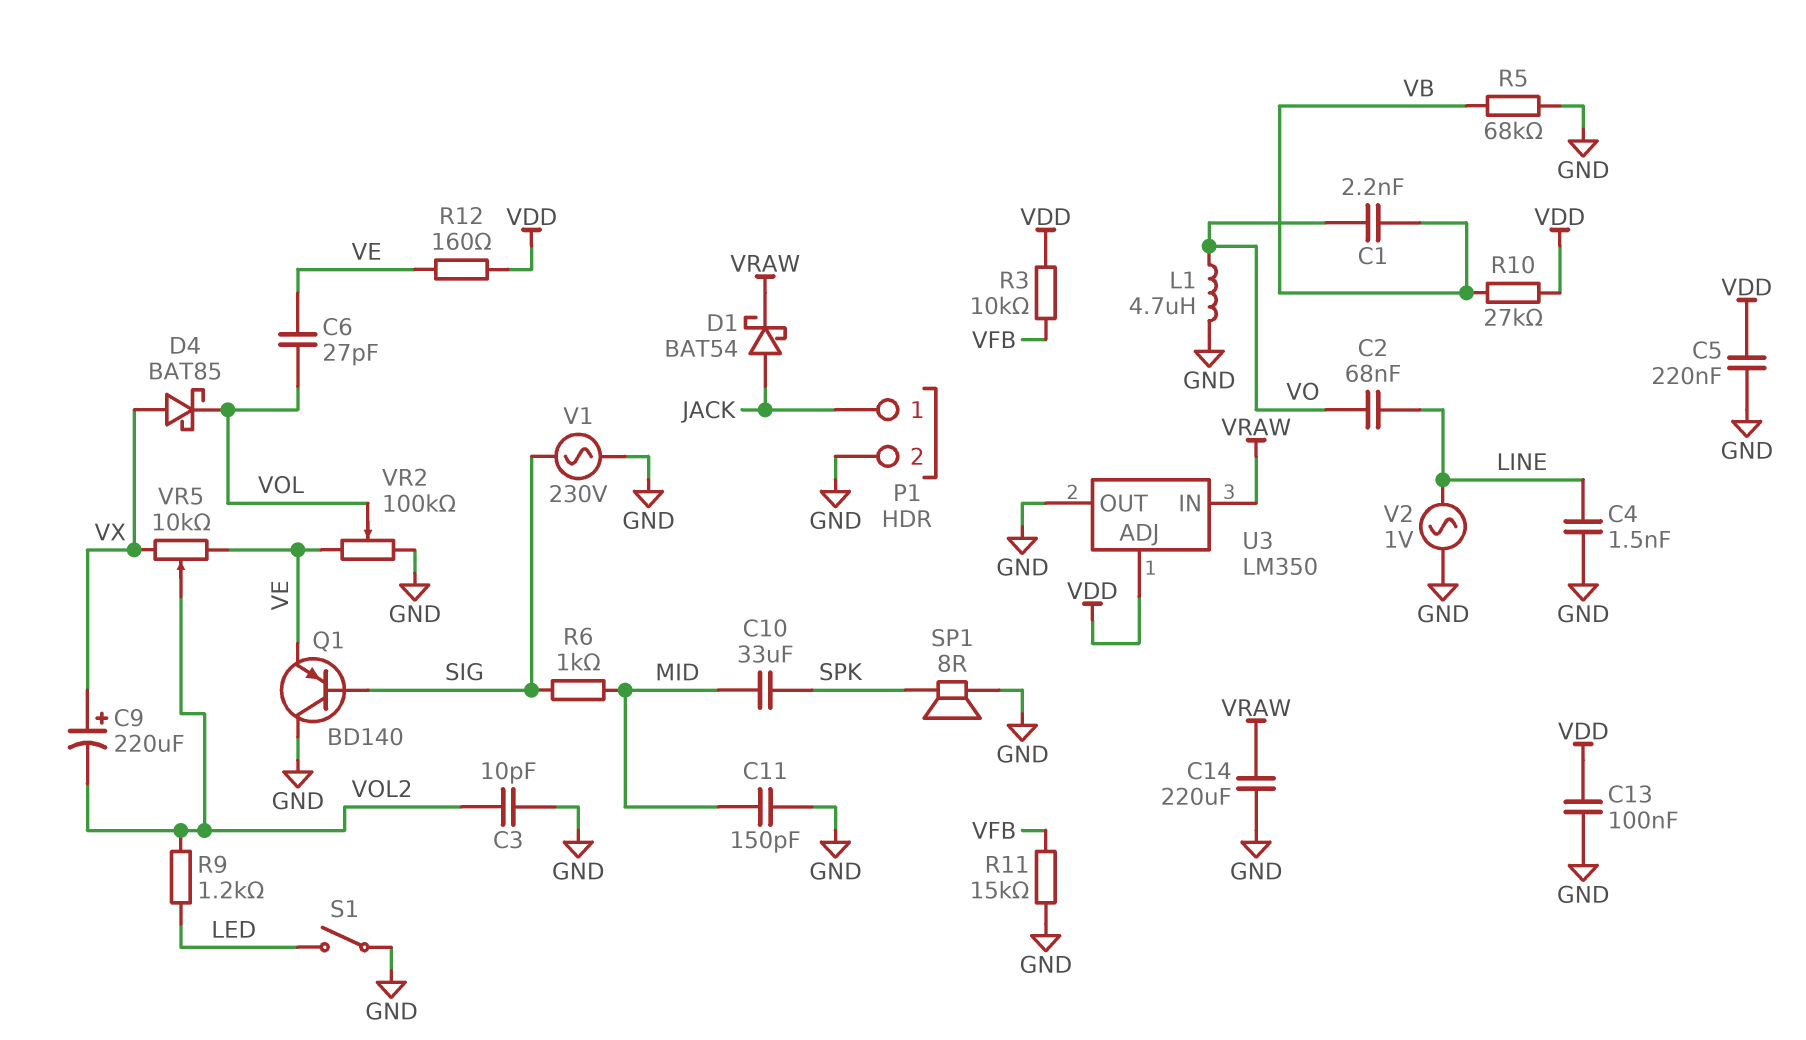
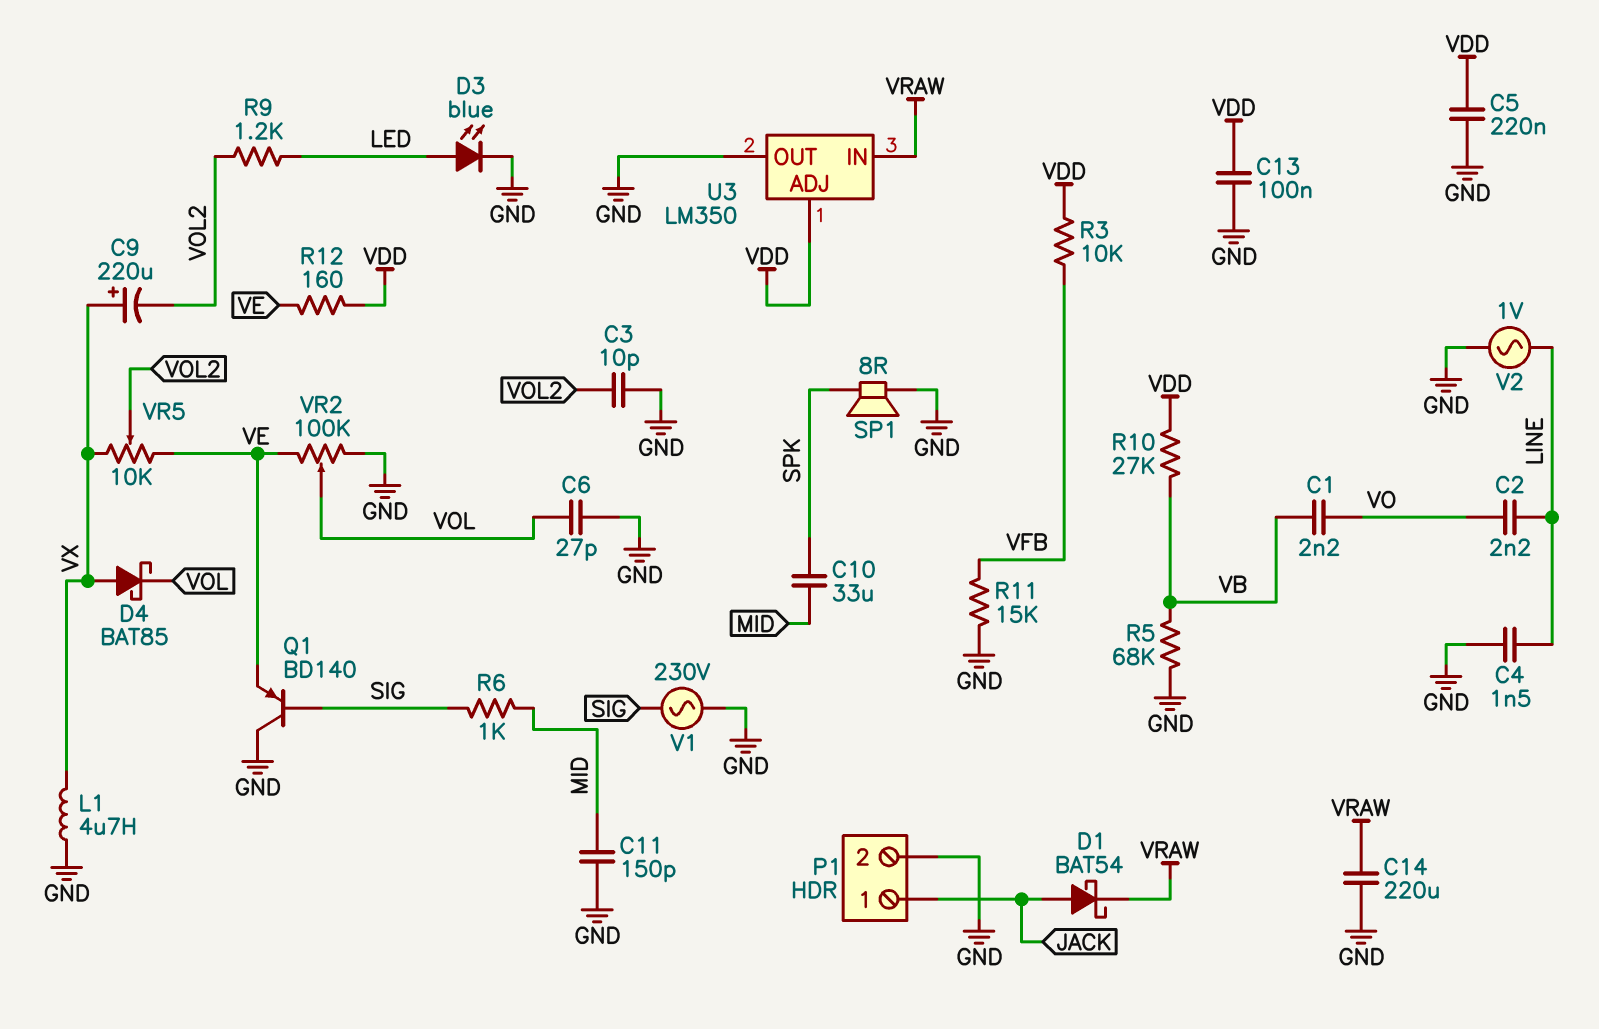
C2: 68nF (LINE, VO) -> 2.2nF (LINE, VO)
C6: 27pF (VE, VOL) -> 27pF (GND, VOL)
D3: none -> LED blue (A LED, K GND)
L1: 4.7uH (GND, VO) -> 4.7uH (GND, VX)
S1: switch (GND, LED) -> none

